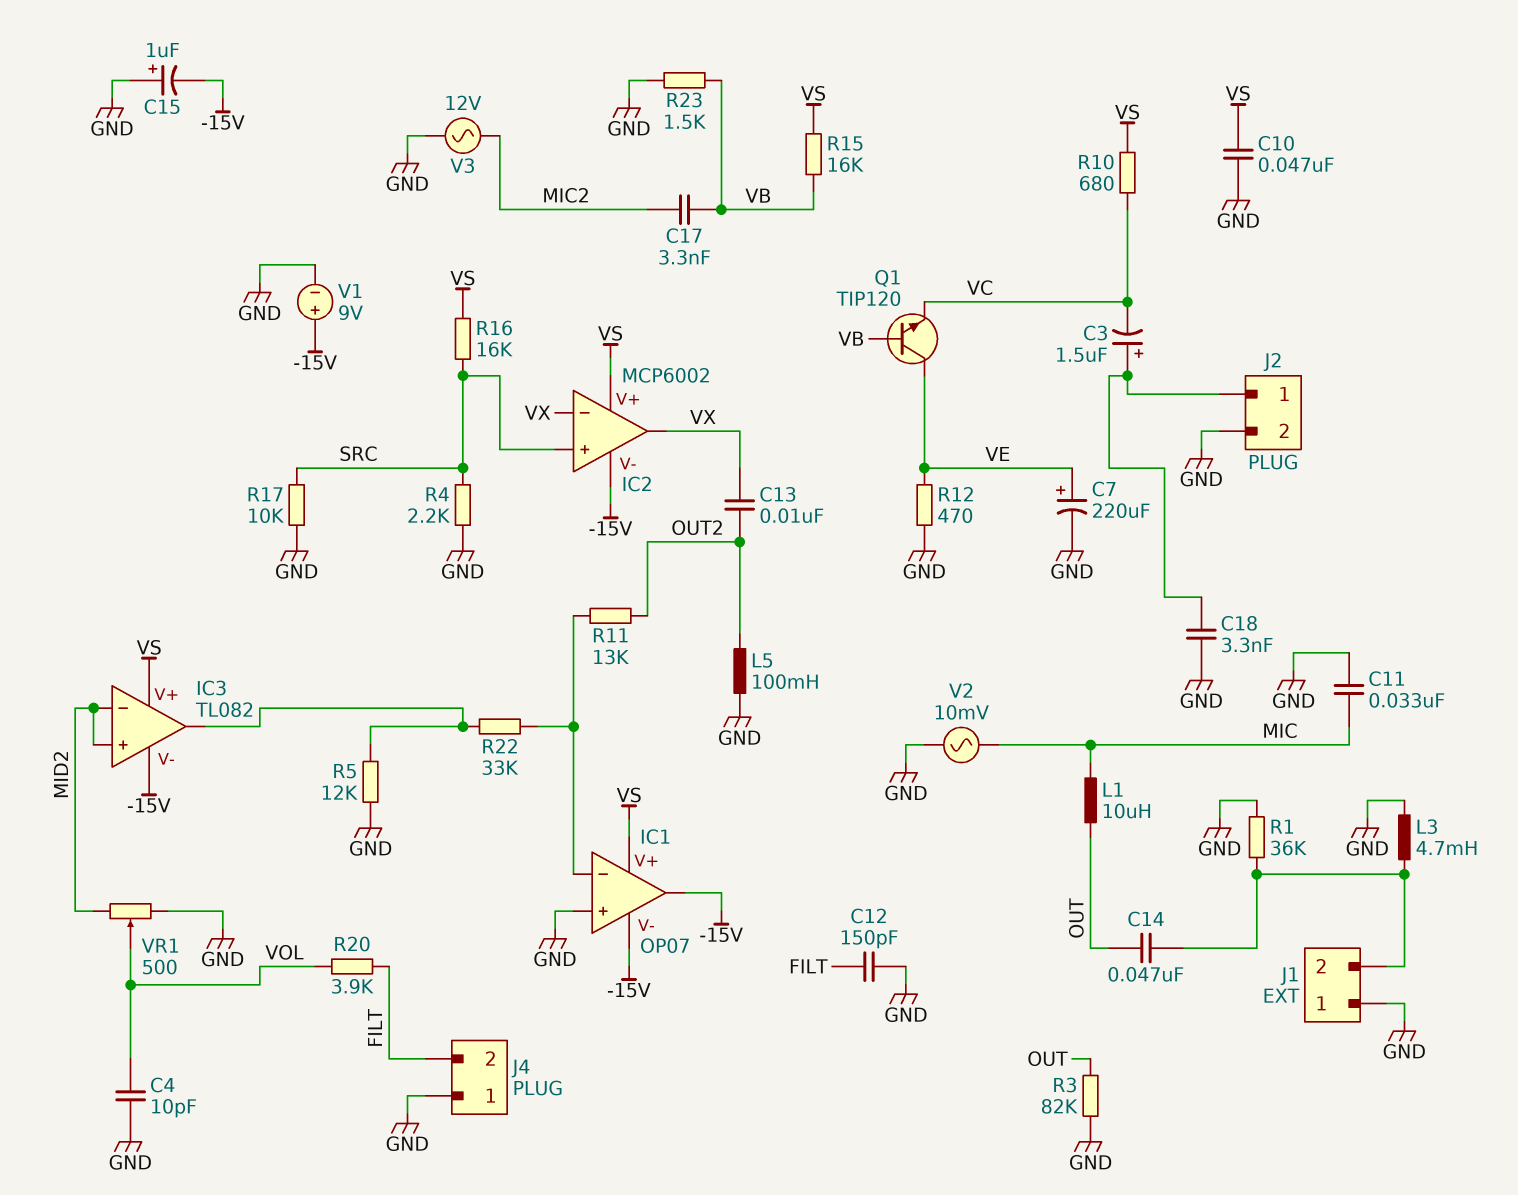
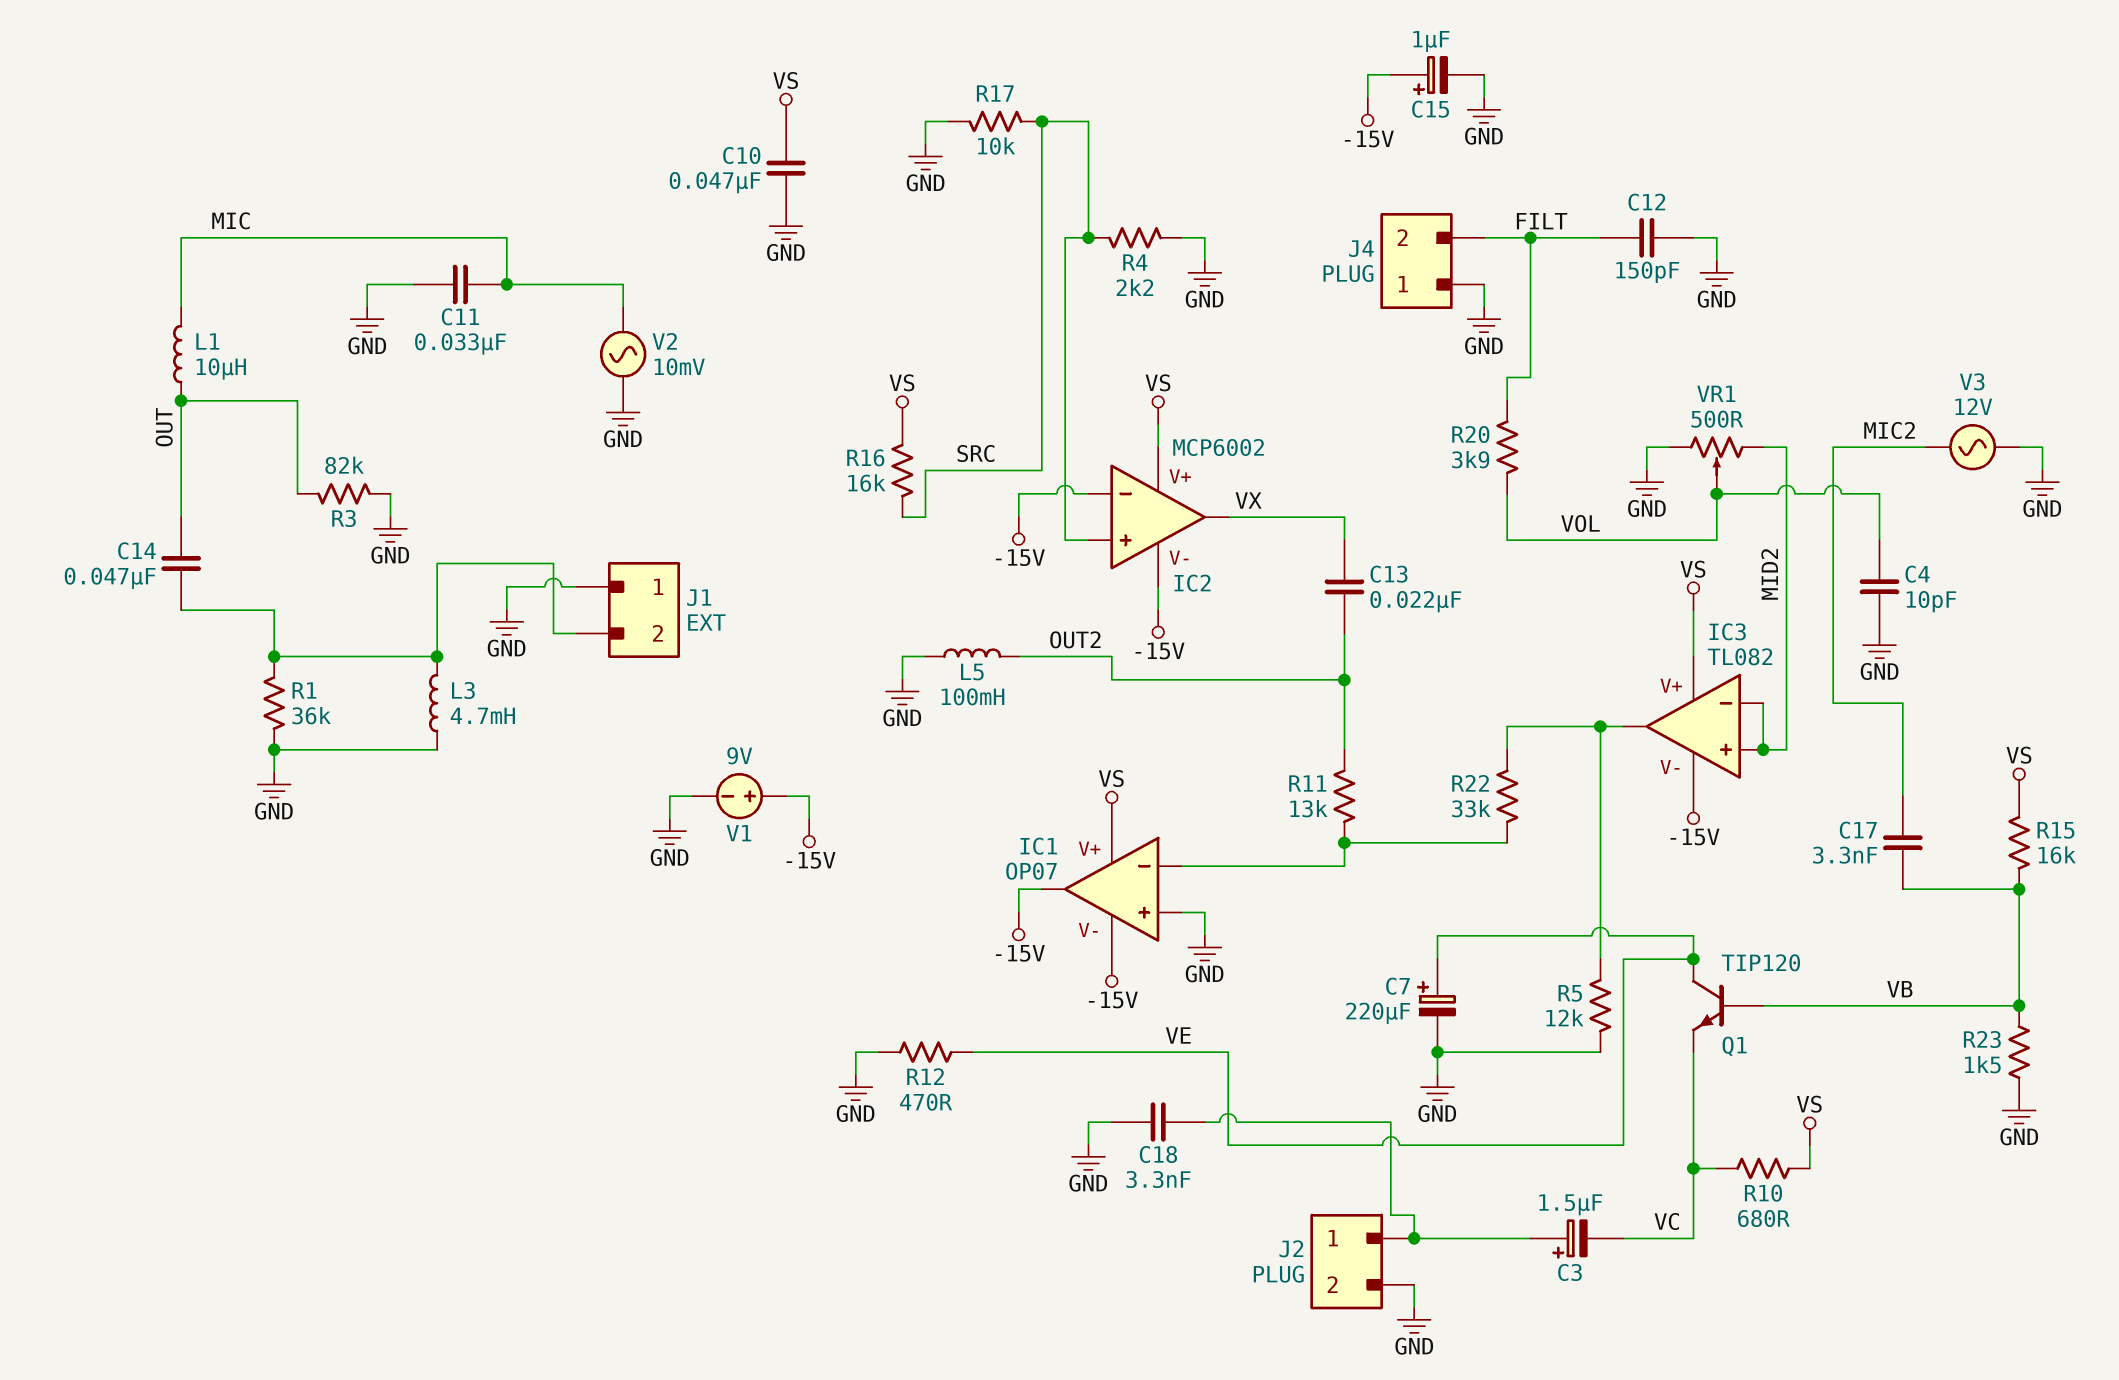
C13: 10nF (OUT2, VX) -> 22nF (OUT2, VX)
C15: 1uF (plus GND, minus -15V) -> 1uF (plus -15V, minus GND)
IC2 pin in-: VX -> -15V

